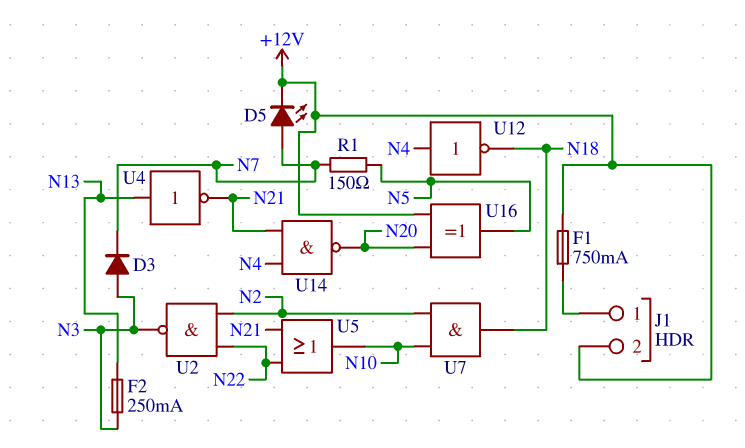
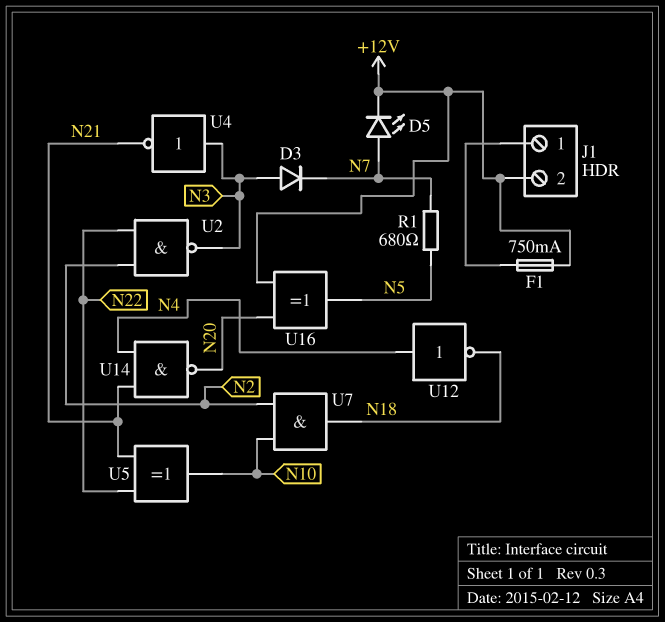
F2: 250mA (N3, N13) -> none
R1: 150 (N5, N7) -> 680 (N5, N7)
U4: NOT (in N13, out N21) -> NOT (in N3, out N21)
U5: OR (in N21, in N22, out N10) -> XOR (in N21, in N22, out N10)

